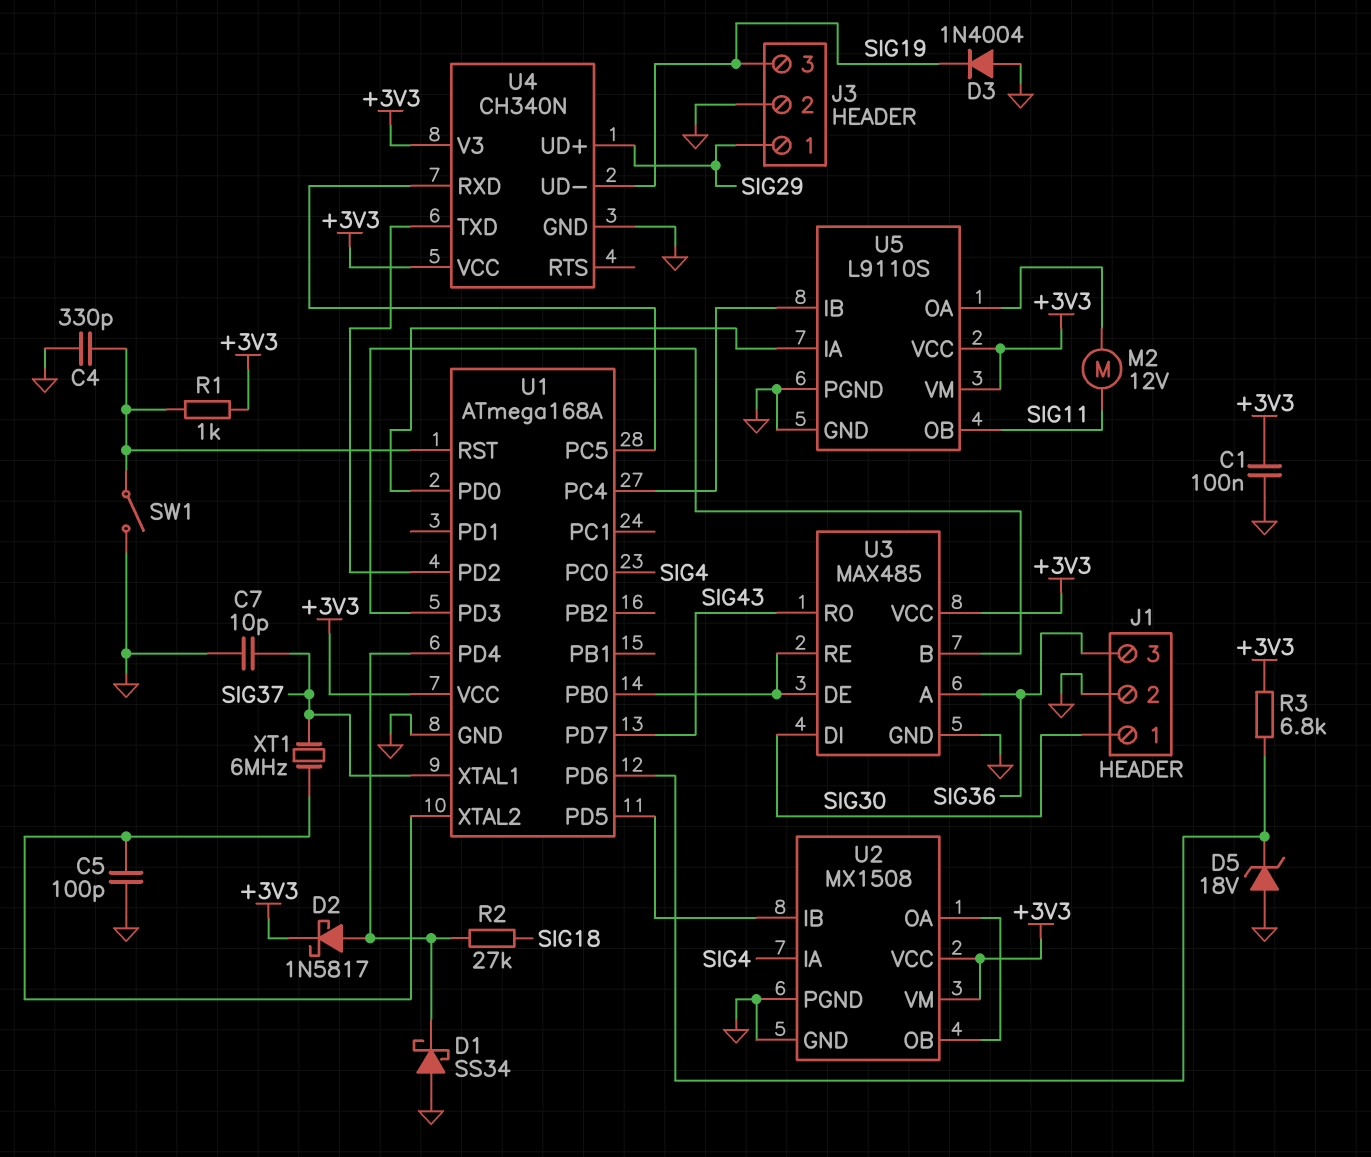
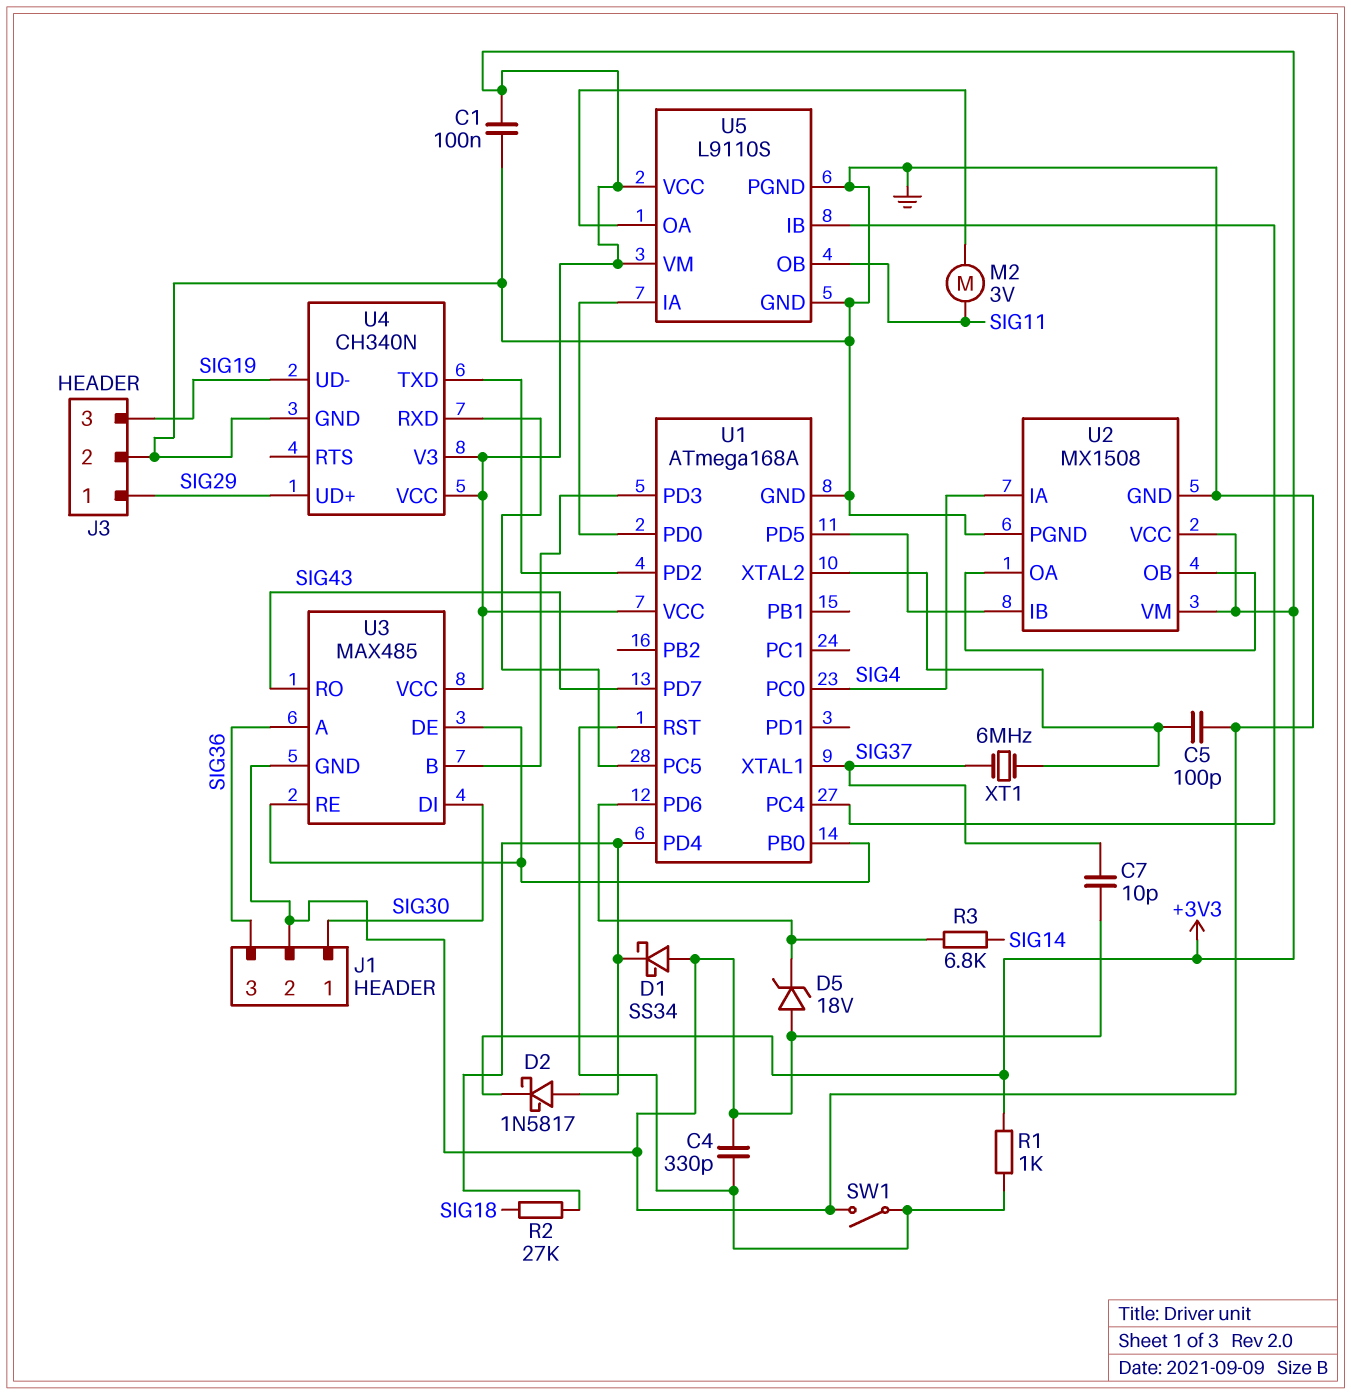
D3: diode 1N4004 (A GND, K SIG19) -> none
M2: motor 12V (SIG11, U5/OA) -> motor 3V (SIG11, U5/OA)
R3: 6.8k (+3V3, U1/PD6) -> 6.8k (SIG14, U1/PD6)

